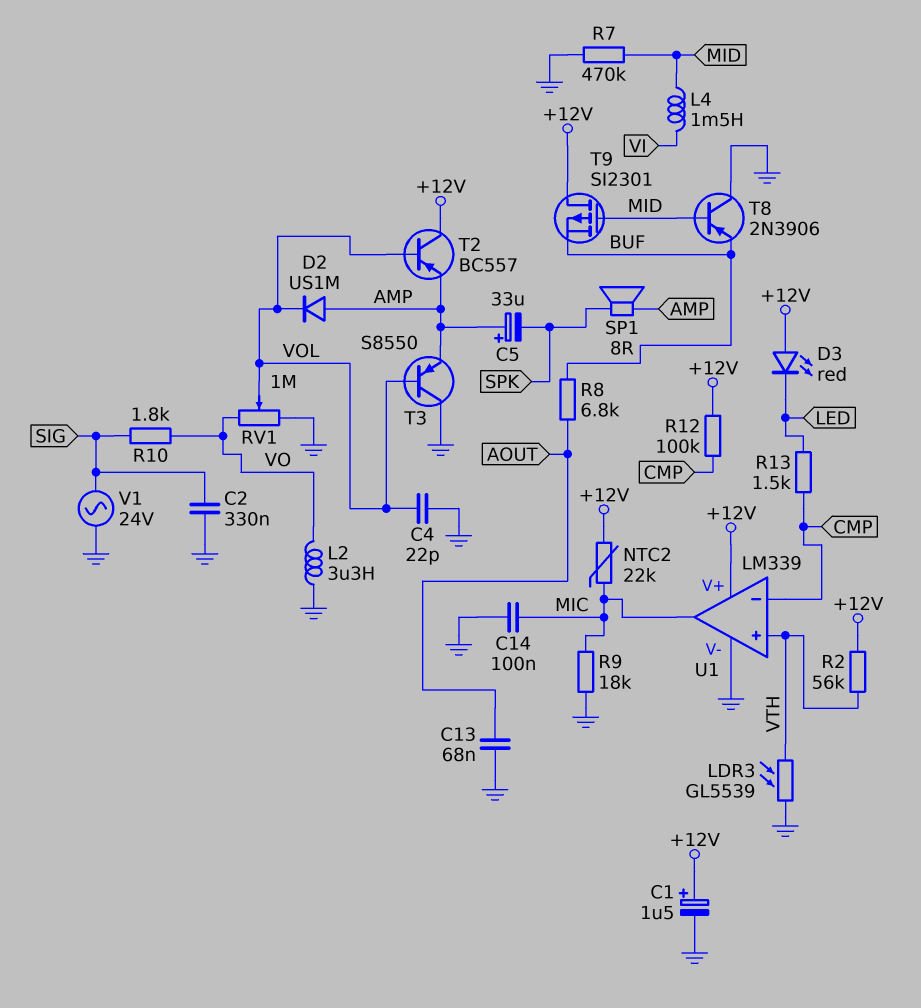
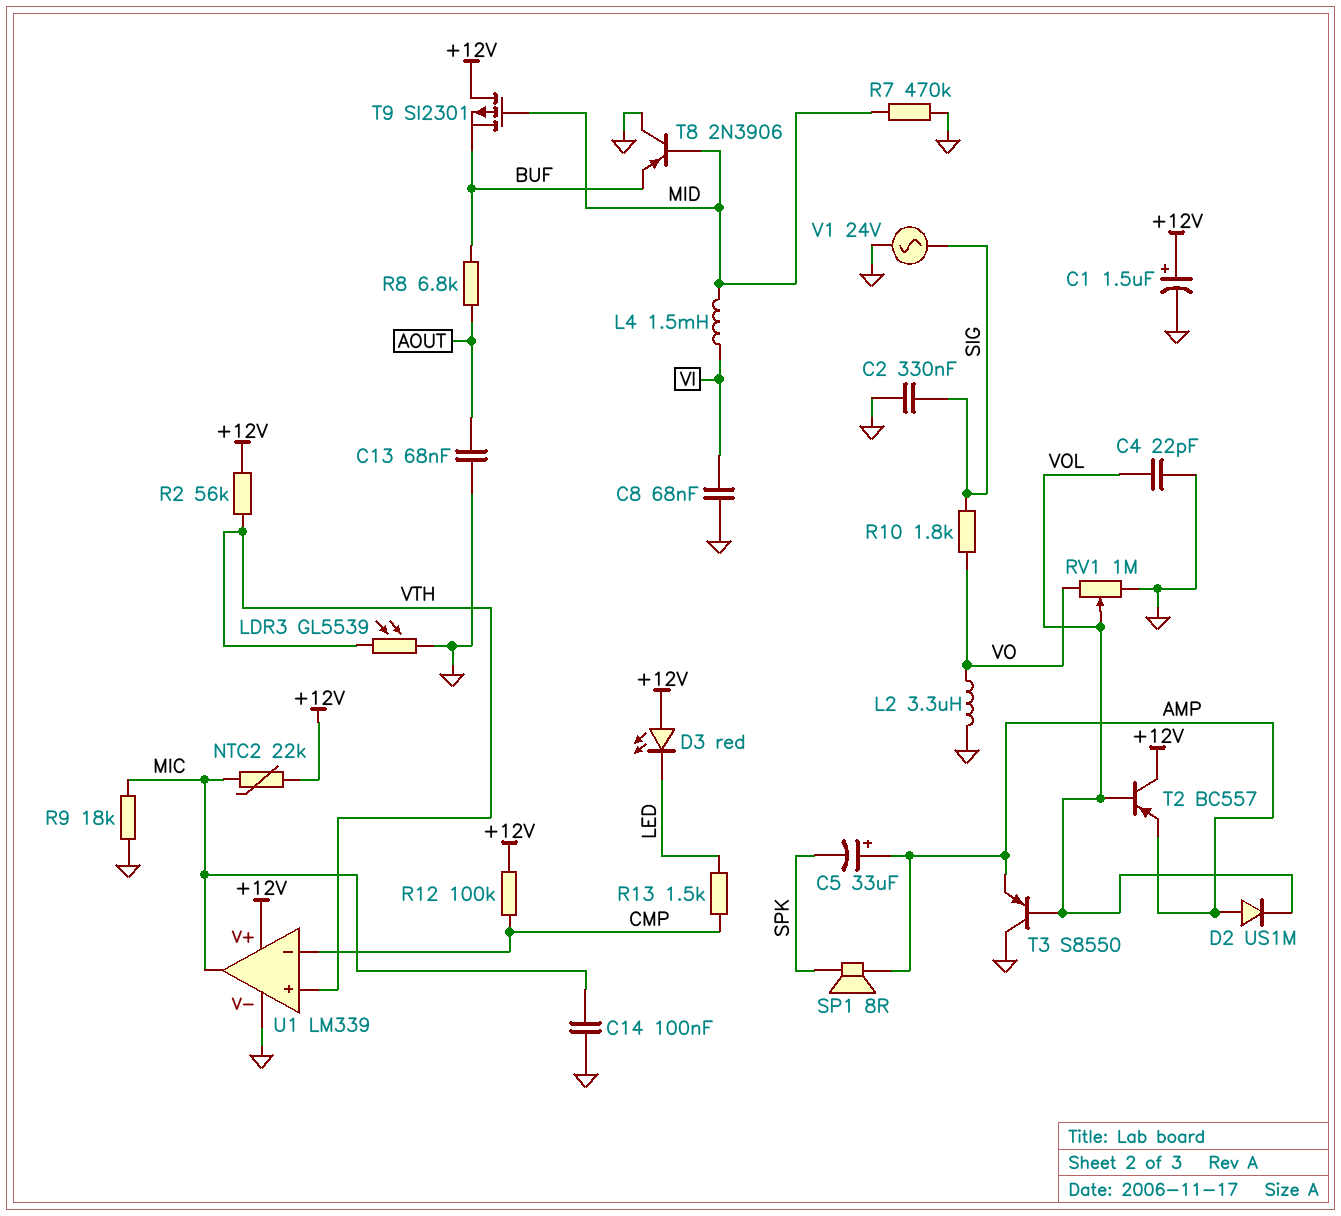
C8: none -> 68nF (GND, VI)

